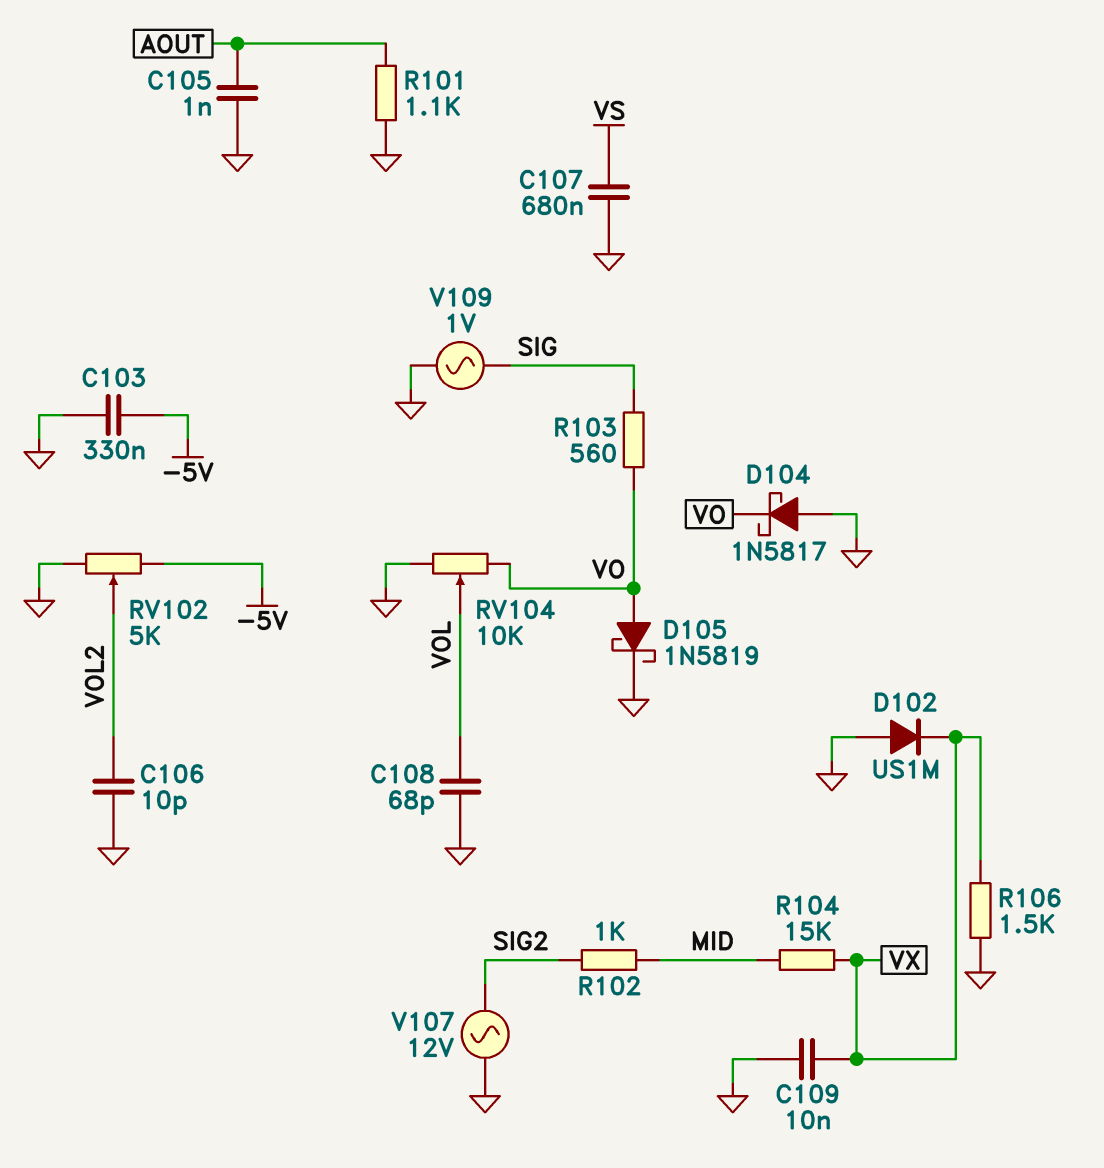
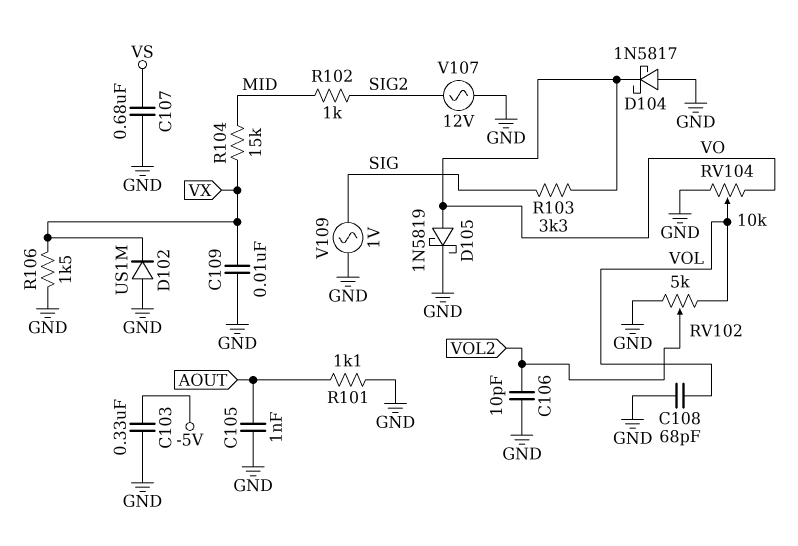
R103: 560 (SIG, VO) -> 3.3k (SIG, VO)
RV102: 5k (-5V, GND, wiper VOL2) -> 5k (GND, VOL, wiper VOL2)

